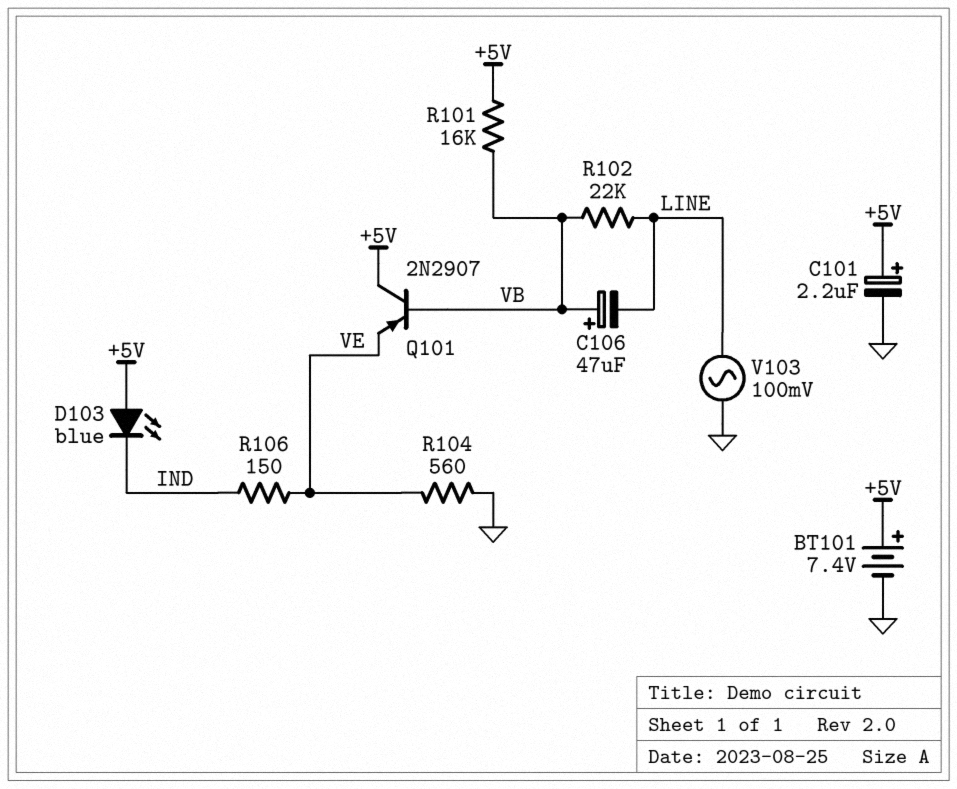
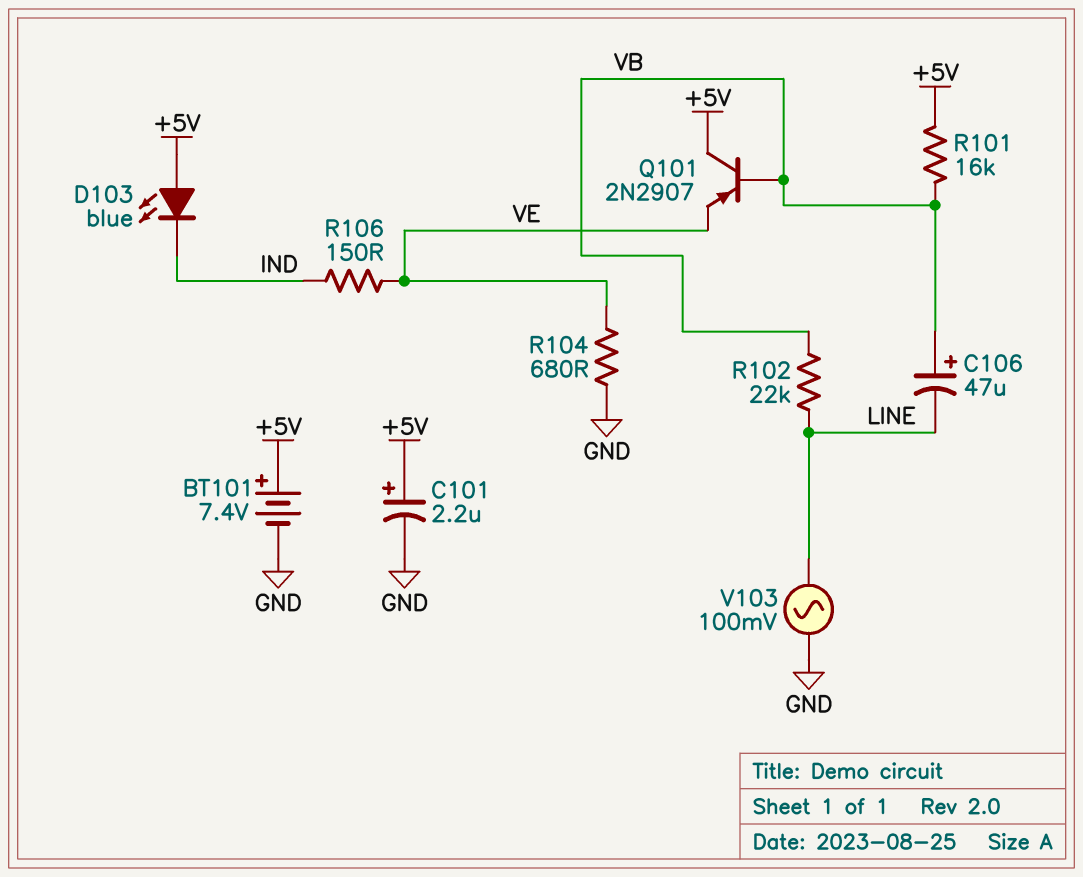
R104: 560 (GND, VE) -> 680 (GND, VE)

